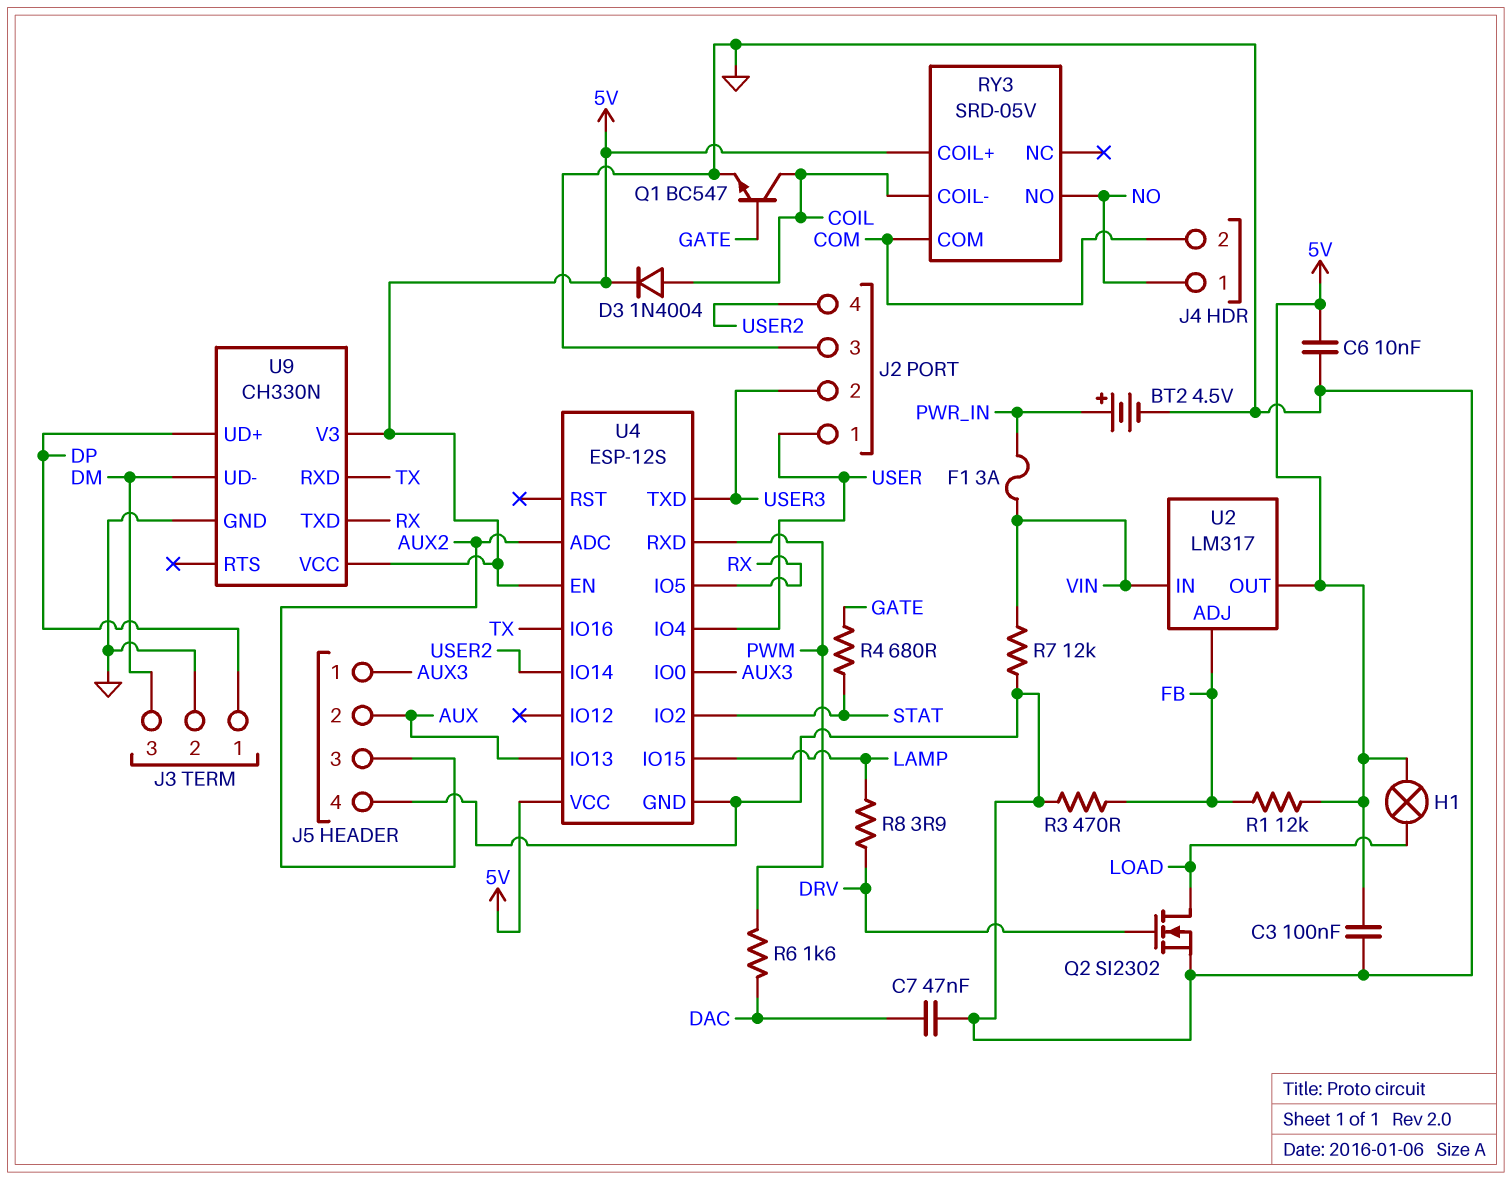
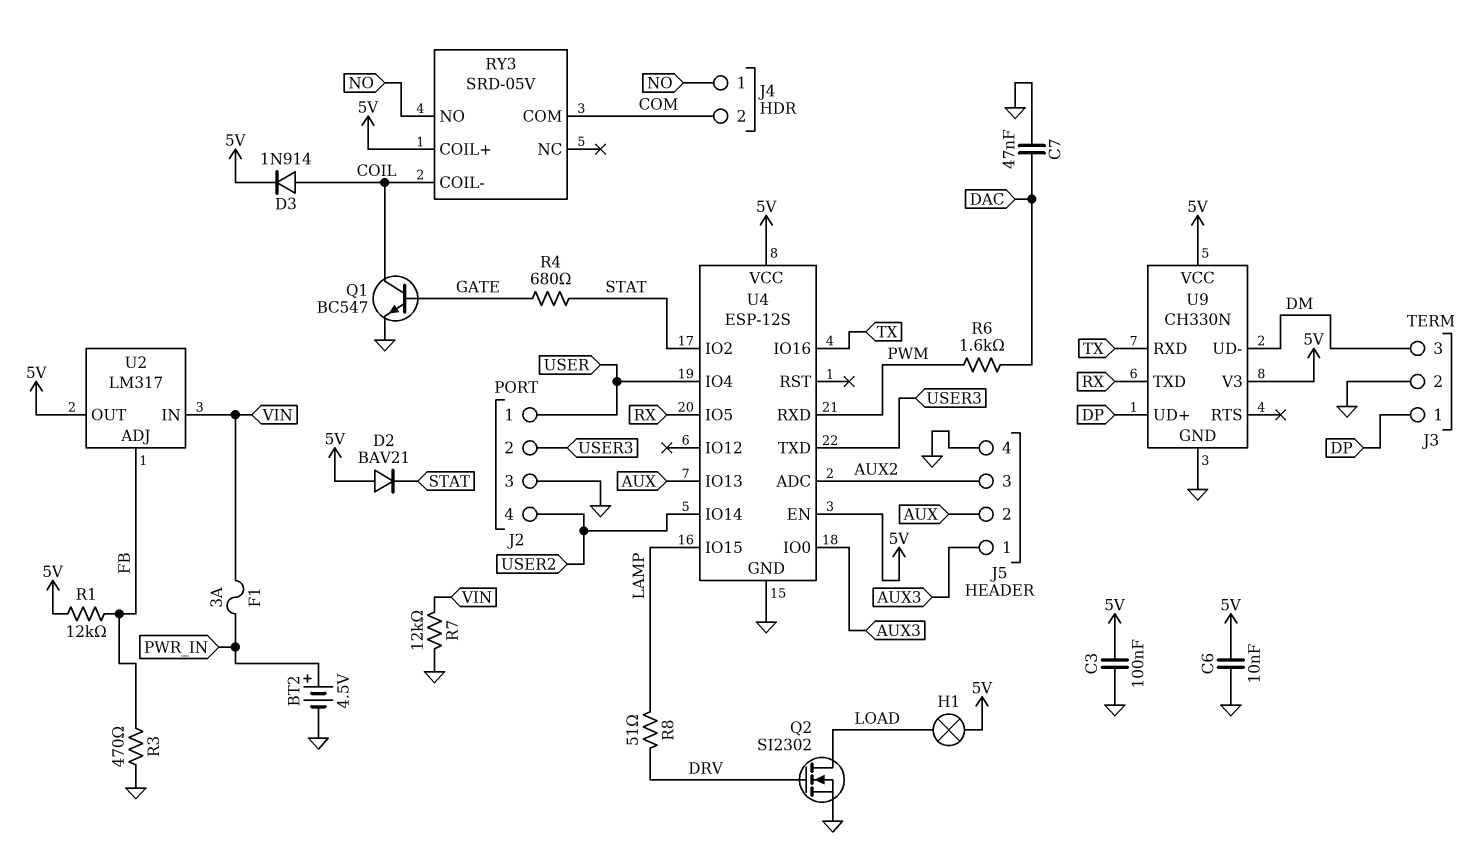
D2: none -> diode BAV21 (A 5V, K STAT)
D3: diode 1N4004 (A COIL, K 5V) -> diode 1N914 (A COIL, K 5V)
R8: 3.9 (DRV, LAMP) -> 51 (DRV, LAMP)

